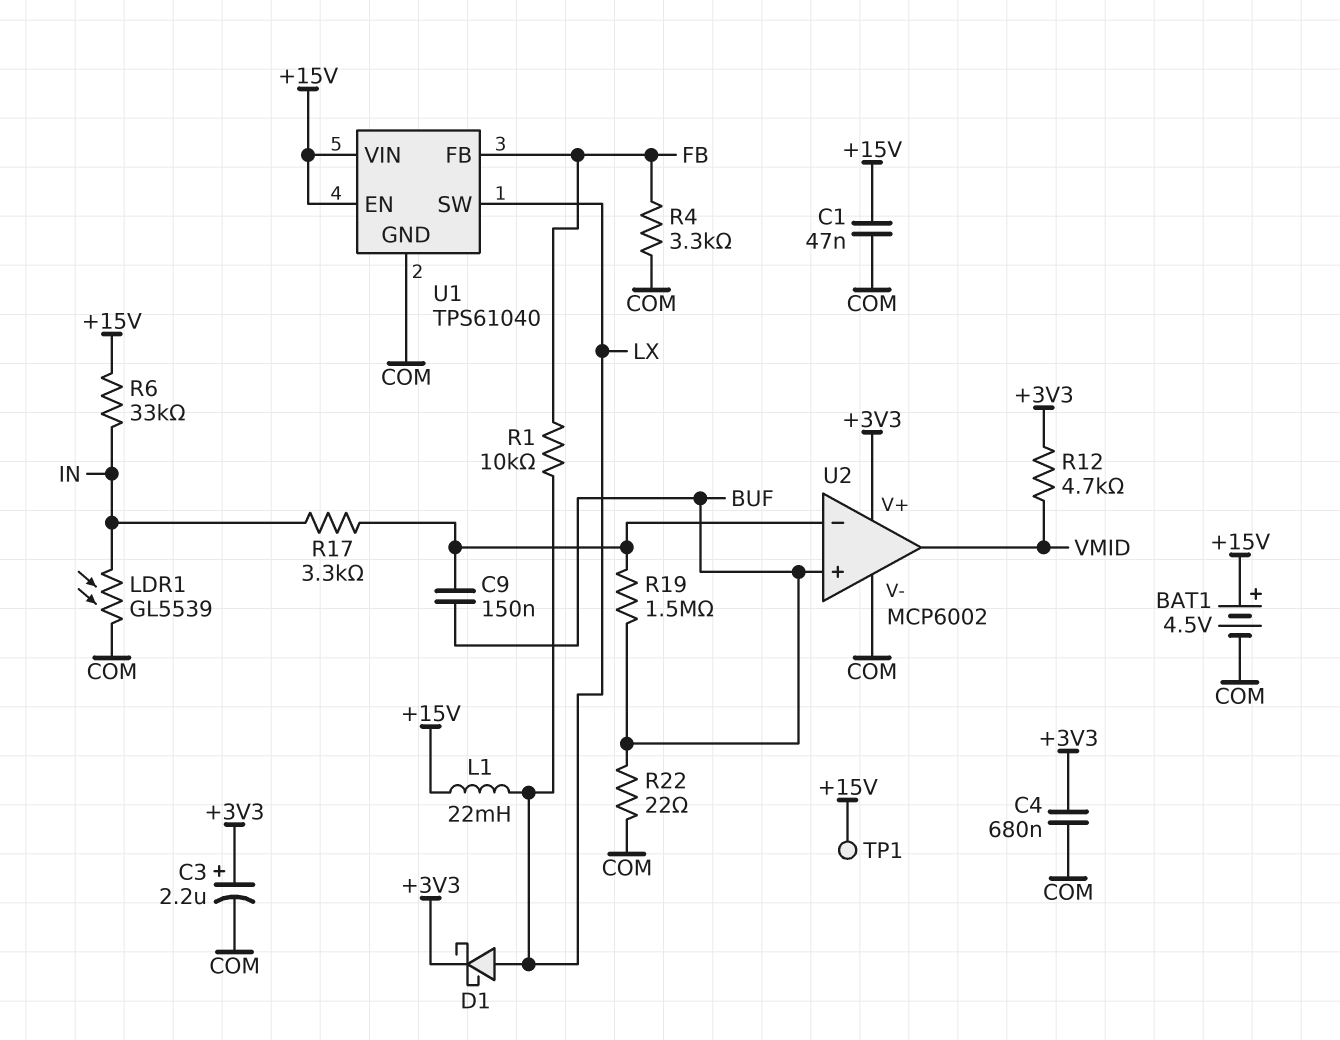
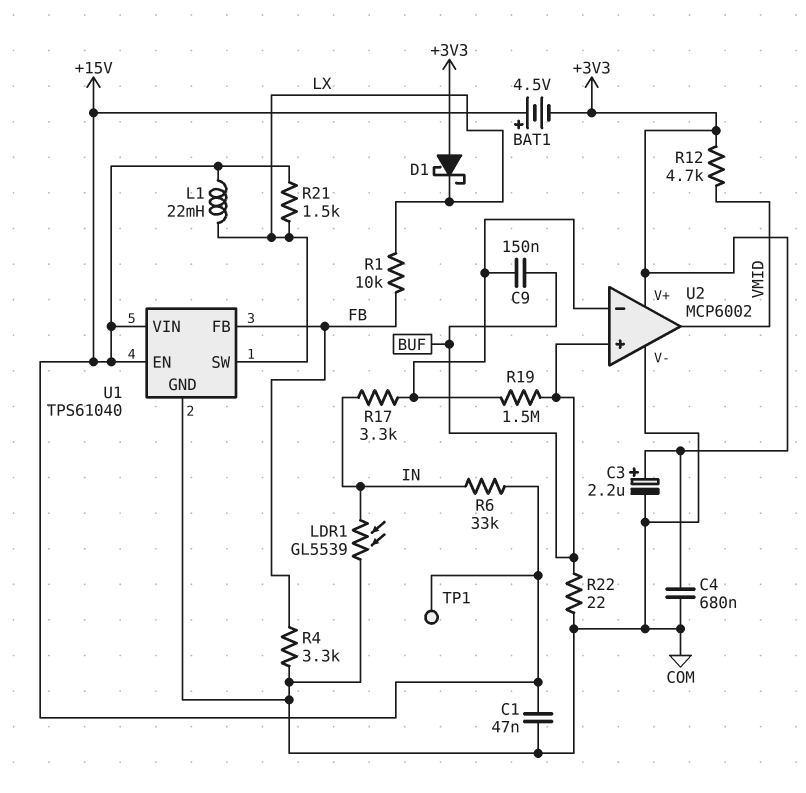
BAT1: 4.5V (plus +15V, minus COM) -> 4.5V (plus +15V, minus +3V3)
D1: schottky (A LX, K +3V3) -> schottky (A +3V3, K LX)
R21: none -> 1.5k (+15V, LX)

